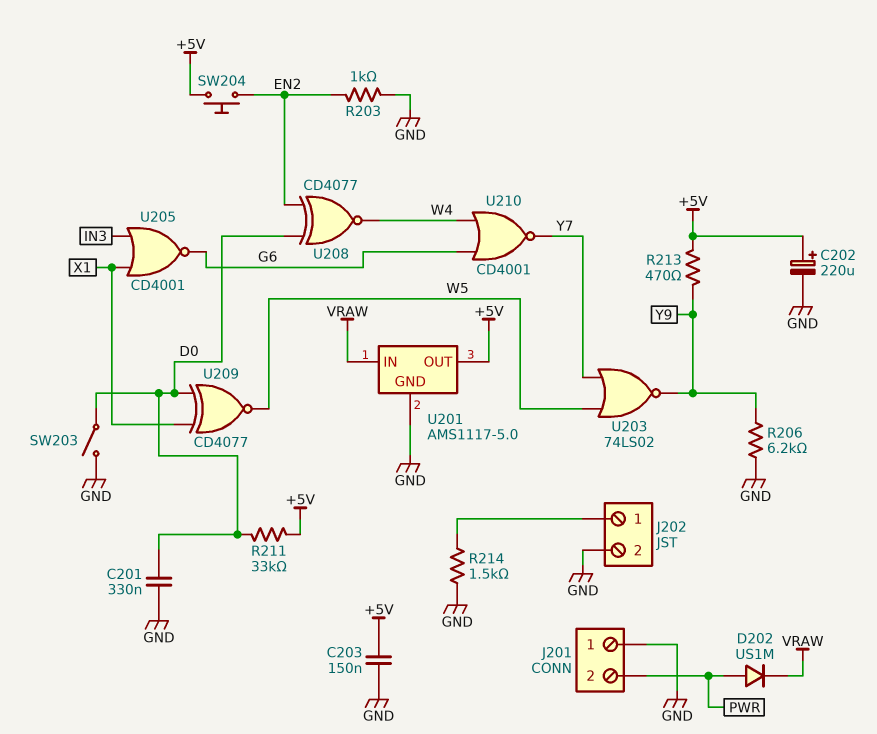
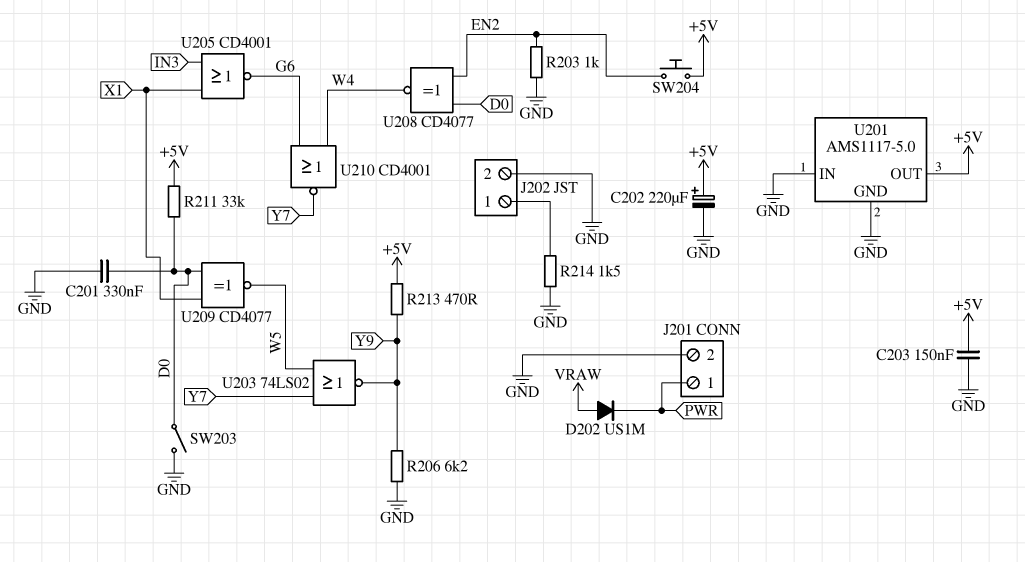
D202: diode US1M (A PWR, K VRAW) -> diode US1M (A VRAW, K PWR)
J201 pin 1: GND -> PWR
J201 pin 2: PWR -> GND
U201 pin IN: VRAW -> GND

